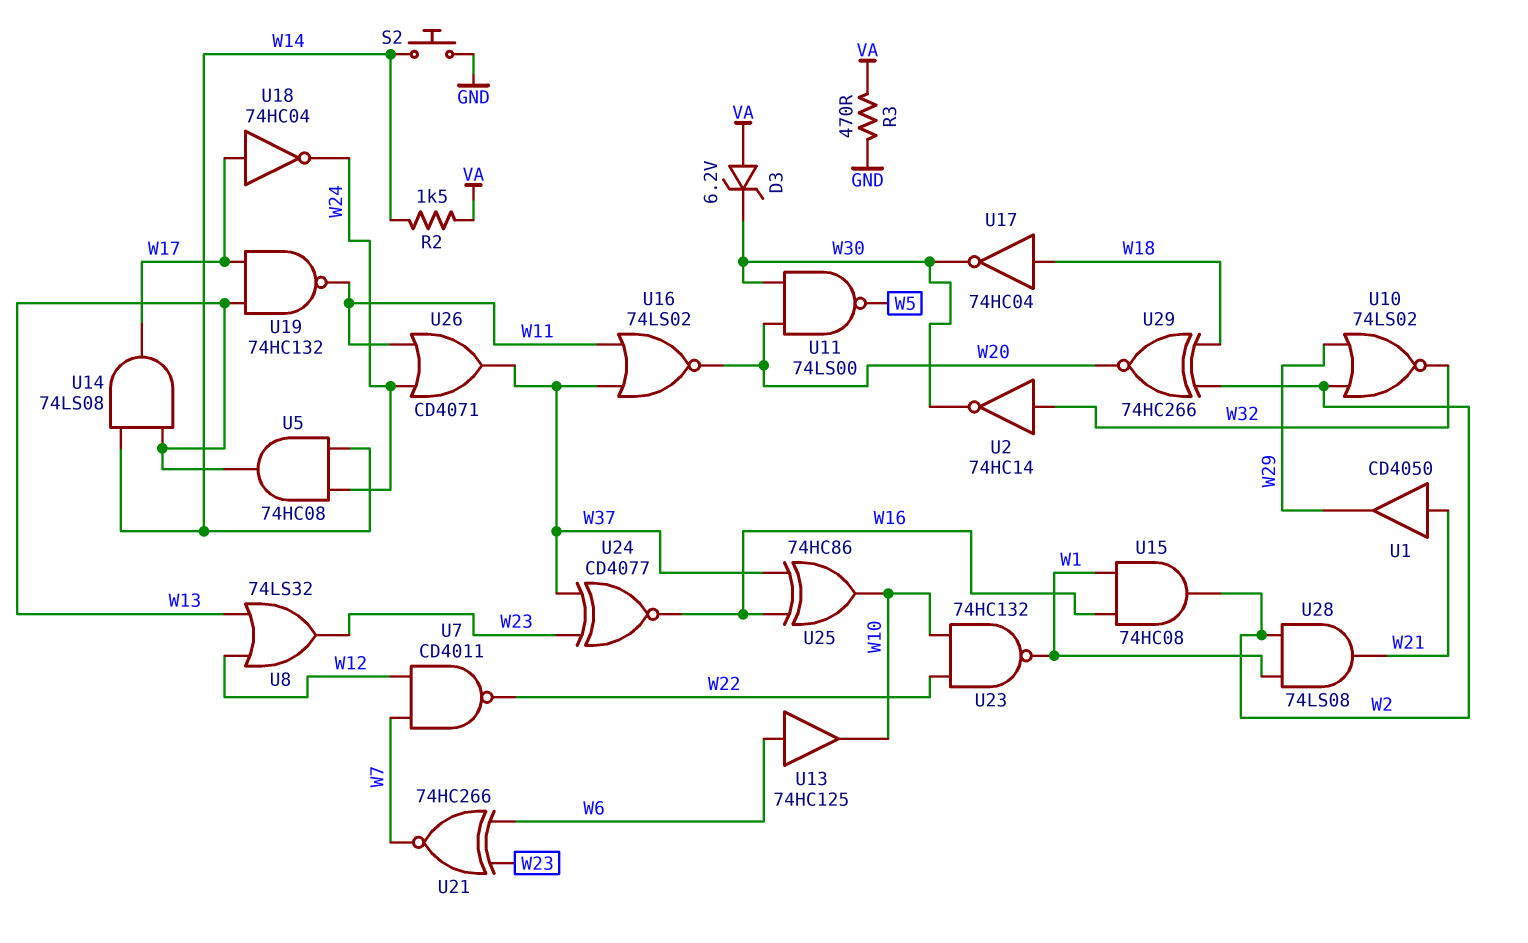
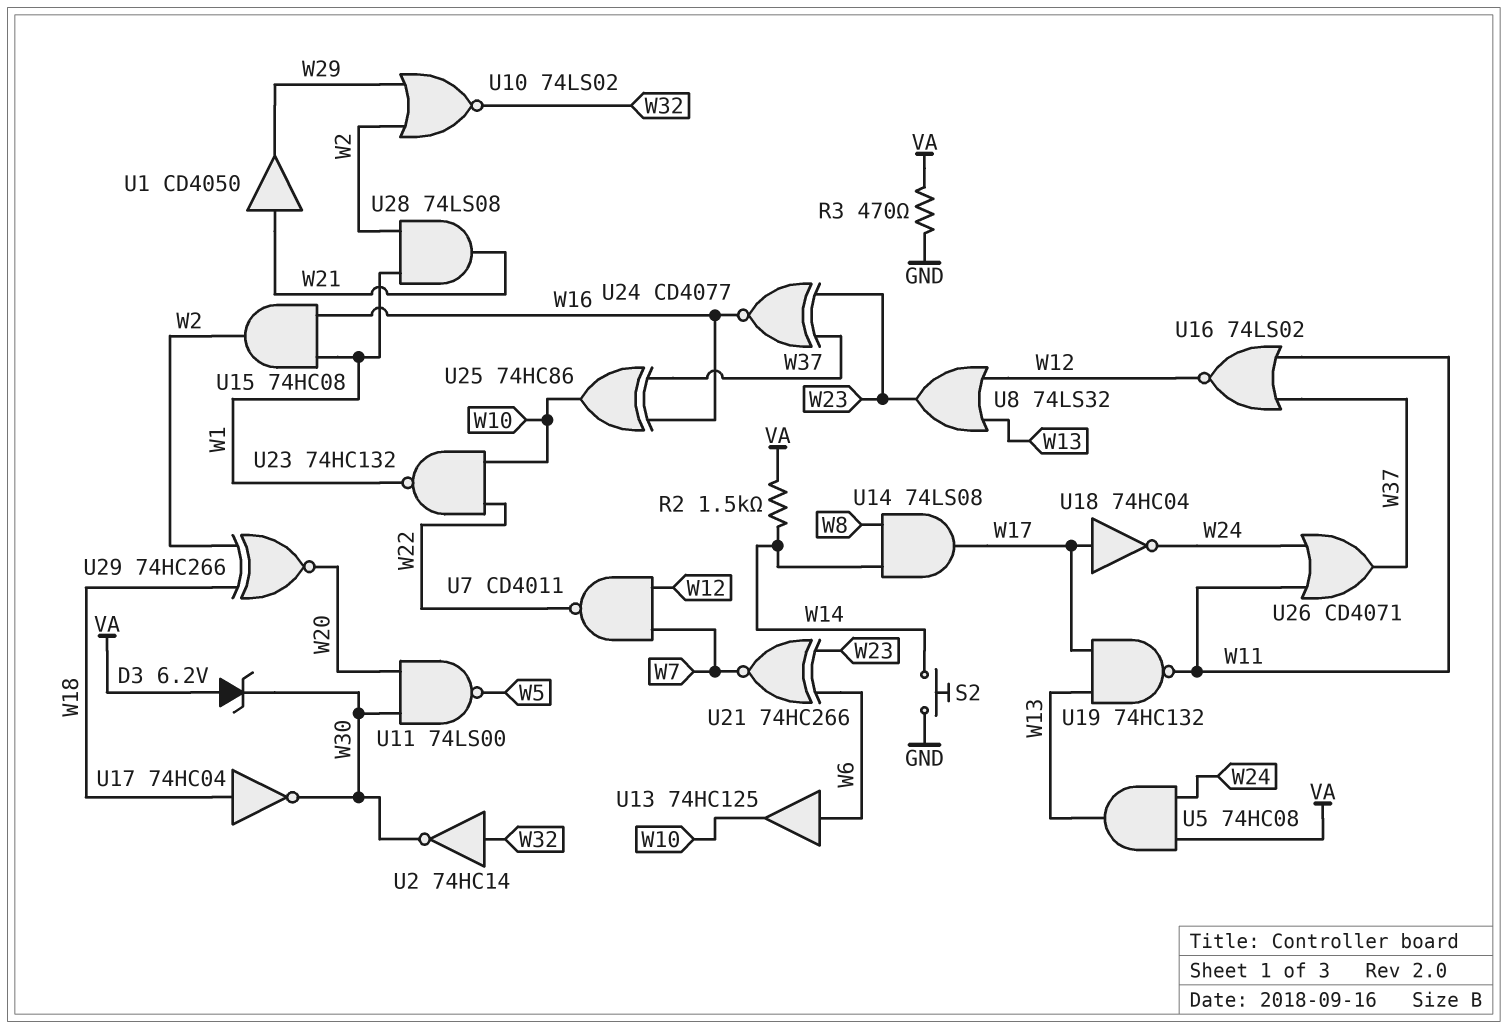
U5: AND 74HC08 (in W14, in W24, out W13) -> AND 74HC08 (in VA, in W24, out W13)
U14: AND 74LS08 (in W13, in W14, out W17) -> AND 74LS08 (in W8, in W14, out W17)
U16: NOR 74LS02 (in W11, in W37, out W20) -> NOR 74LS02 (in W11, in W37, out W12)

